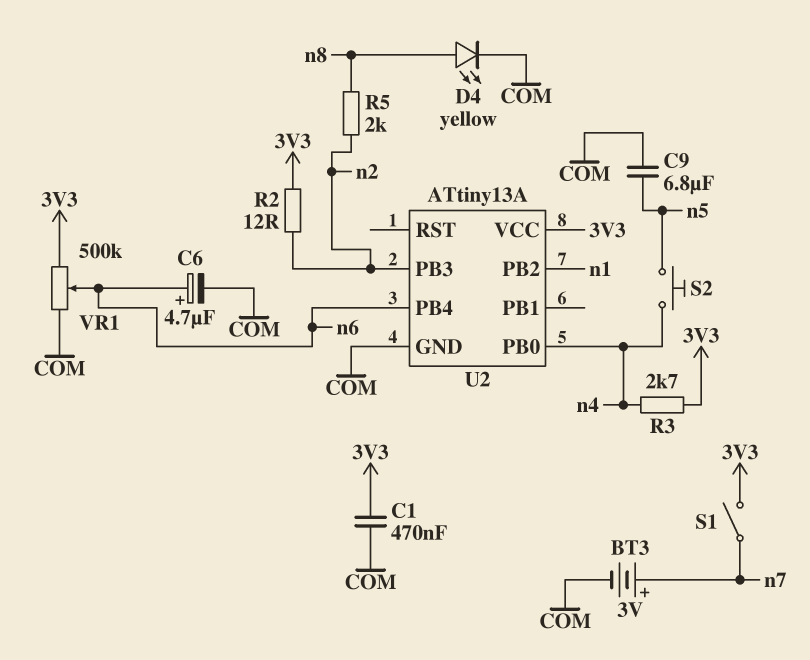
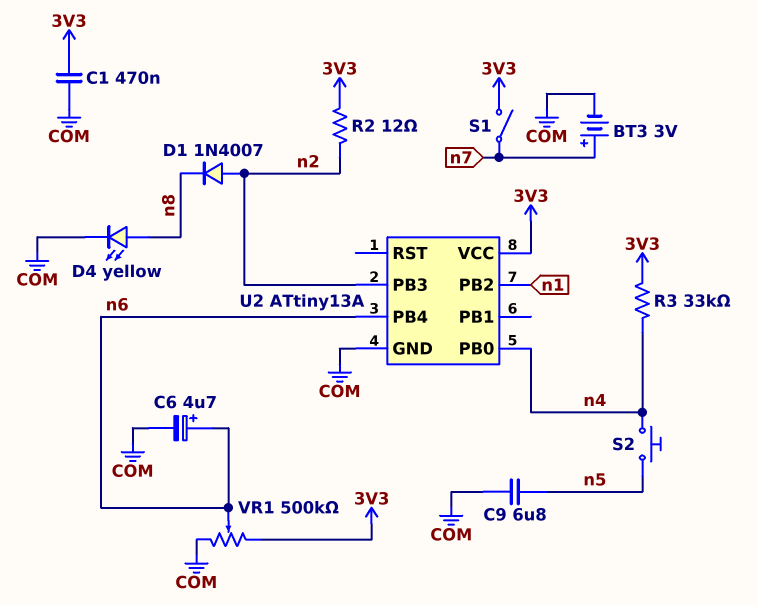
D1: none -> diode 1N4007 (A n2, K n8)
R3: 2.7k (3V3, n4) -> 33k (3V3, n4)
R5: 2k (n2, n8) -> none

